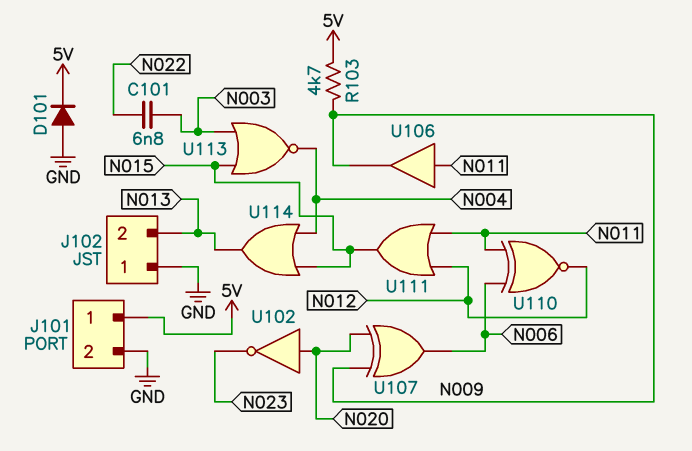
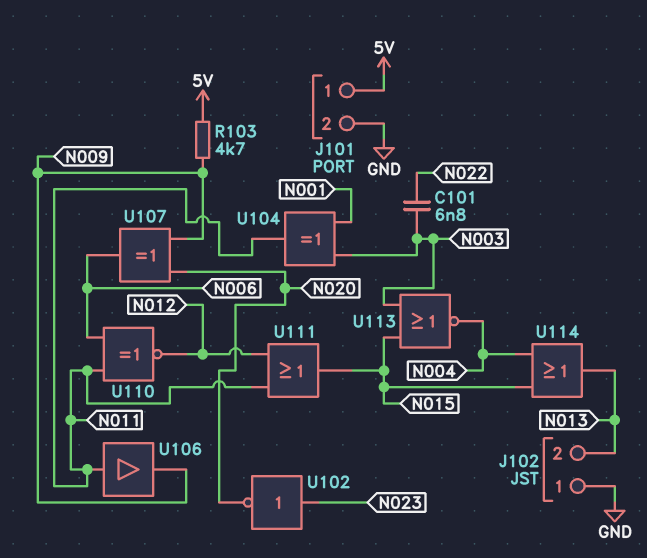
D101: diode (A GND, K 5V) -> none
U102: NOT (in N020, out N023) -> NOT (in N023, out N020)
U104: none -> XOR (in N001, in N003, out N011)

